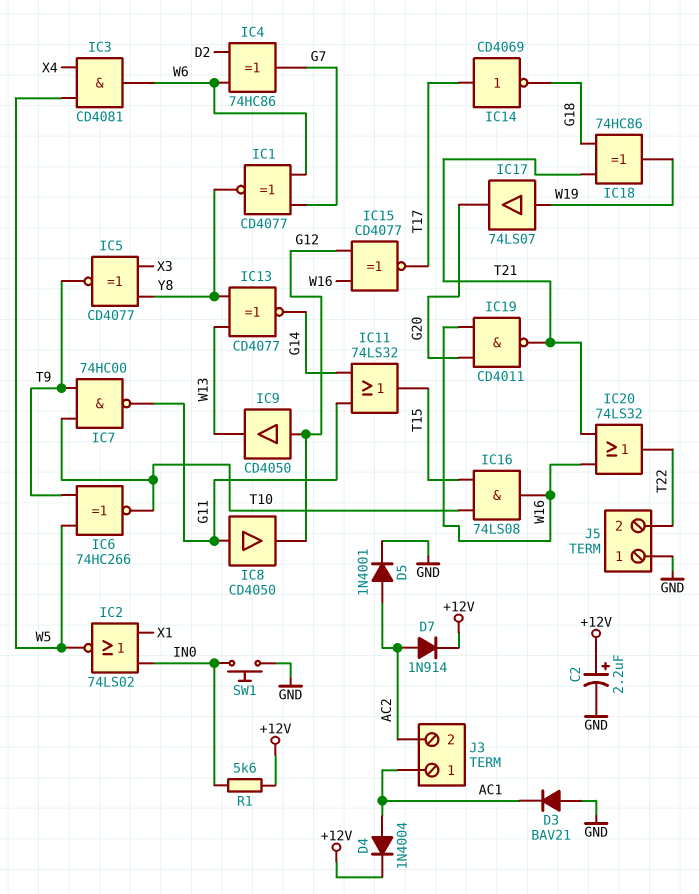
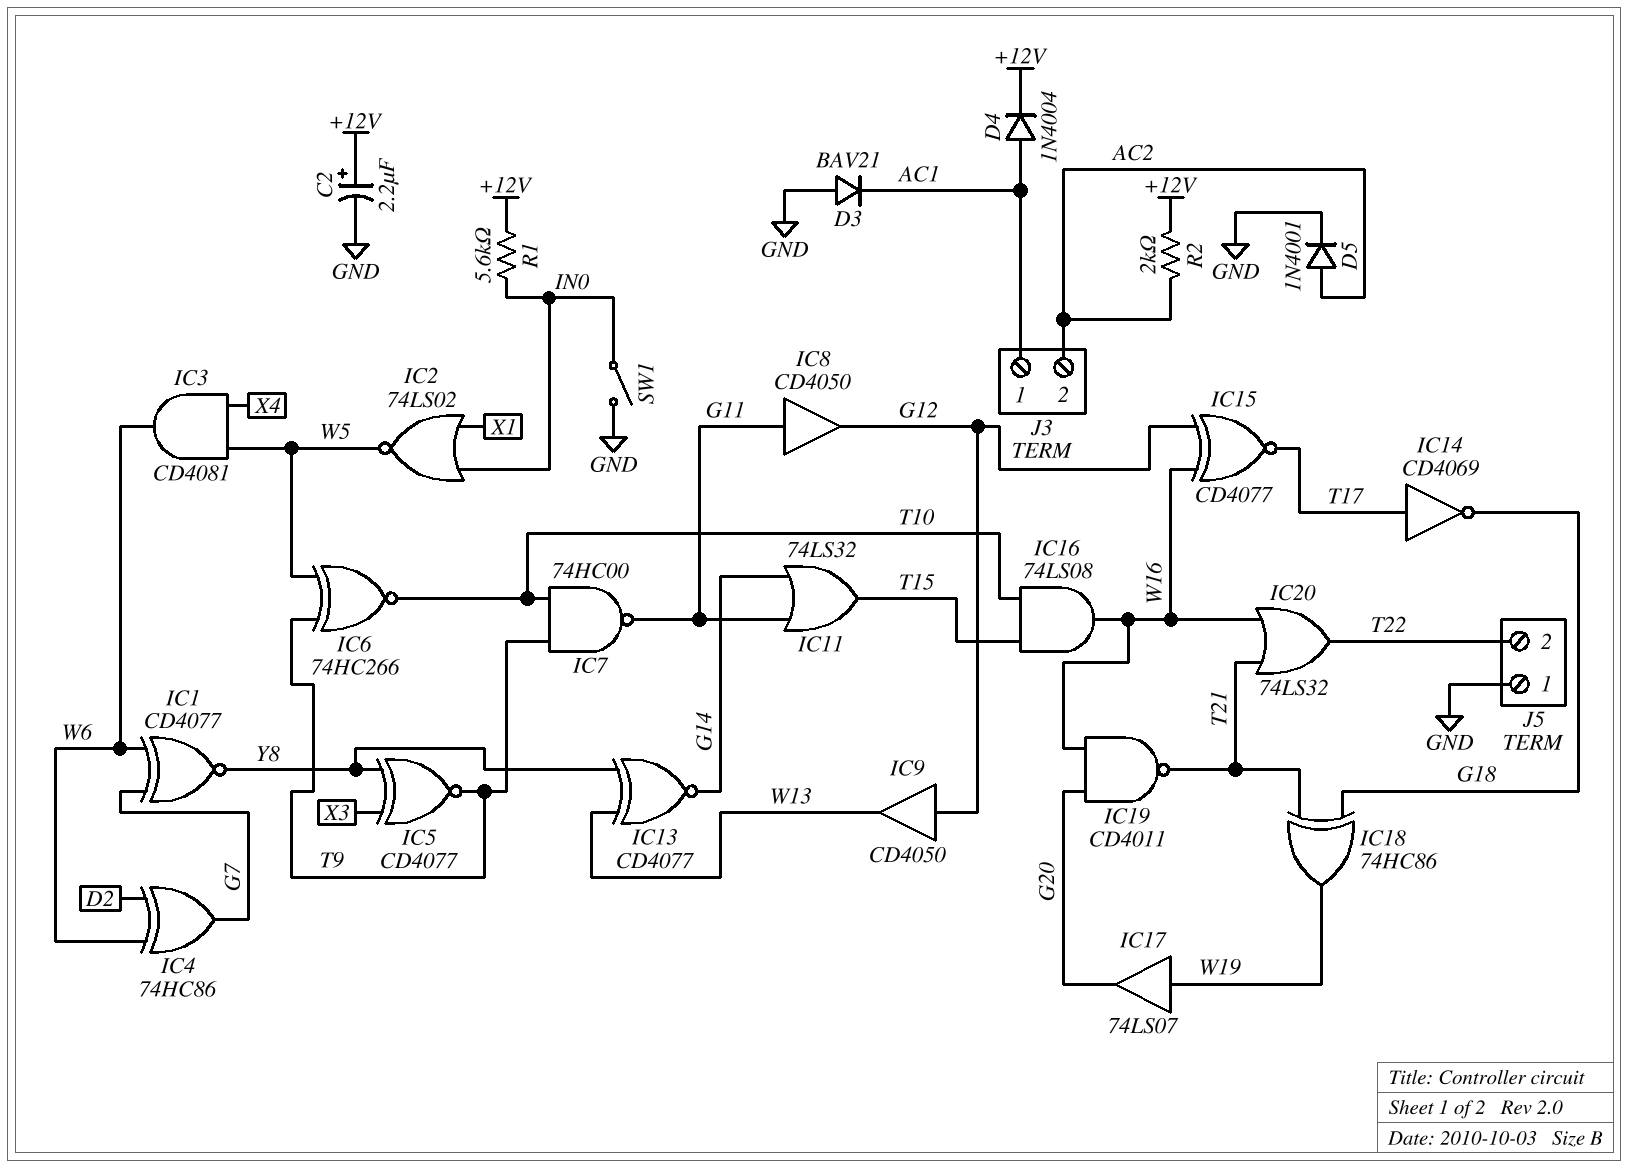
D7: diode 1N914 (A AC2, K +12V) -> none
R2: none -> 2k (+12V, AC2)
SW1: button (GND, IN0) -> switch (GND, IN0)

